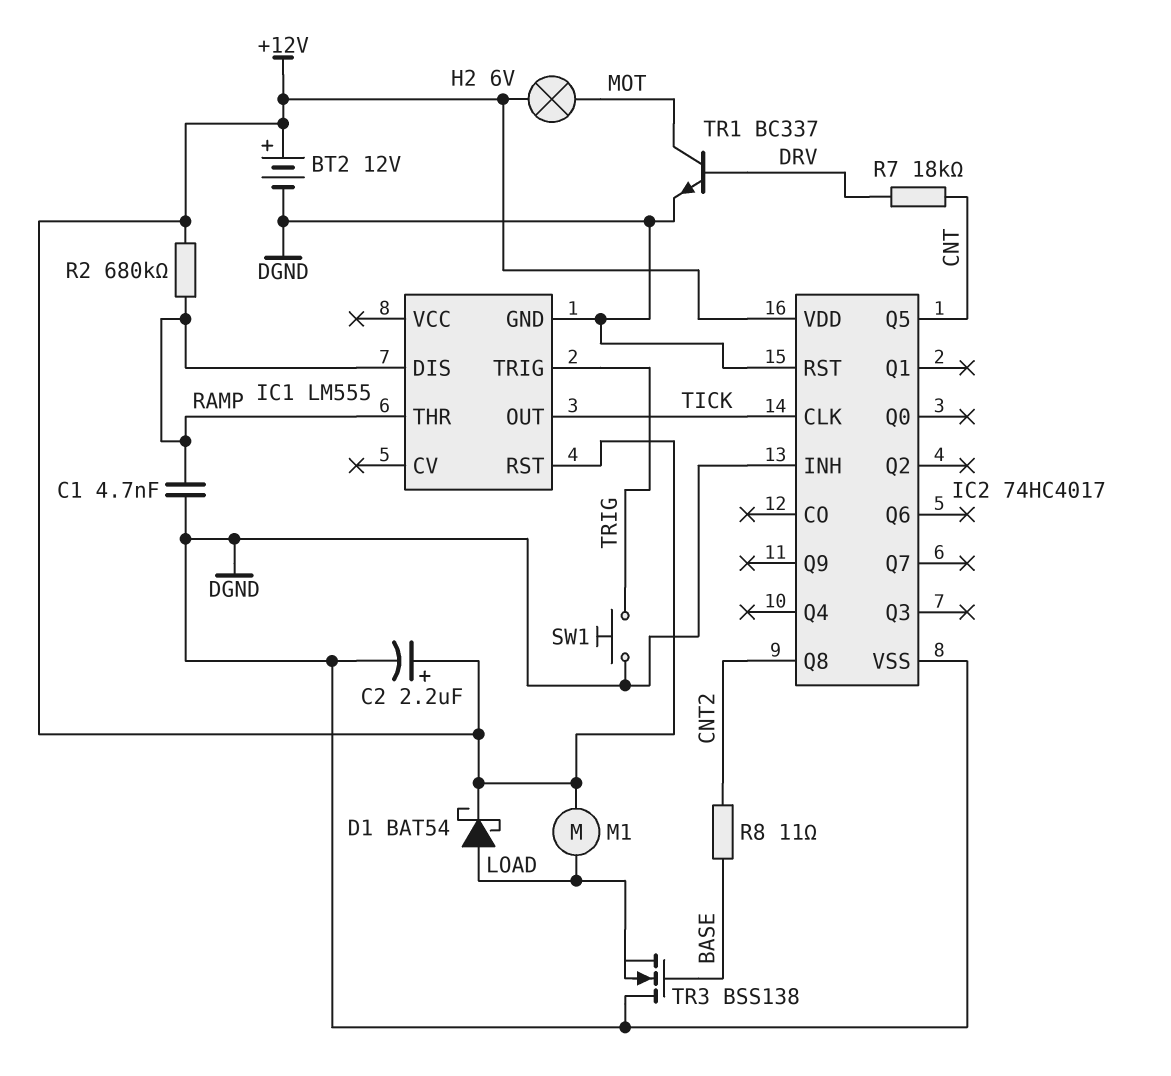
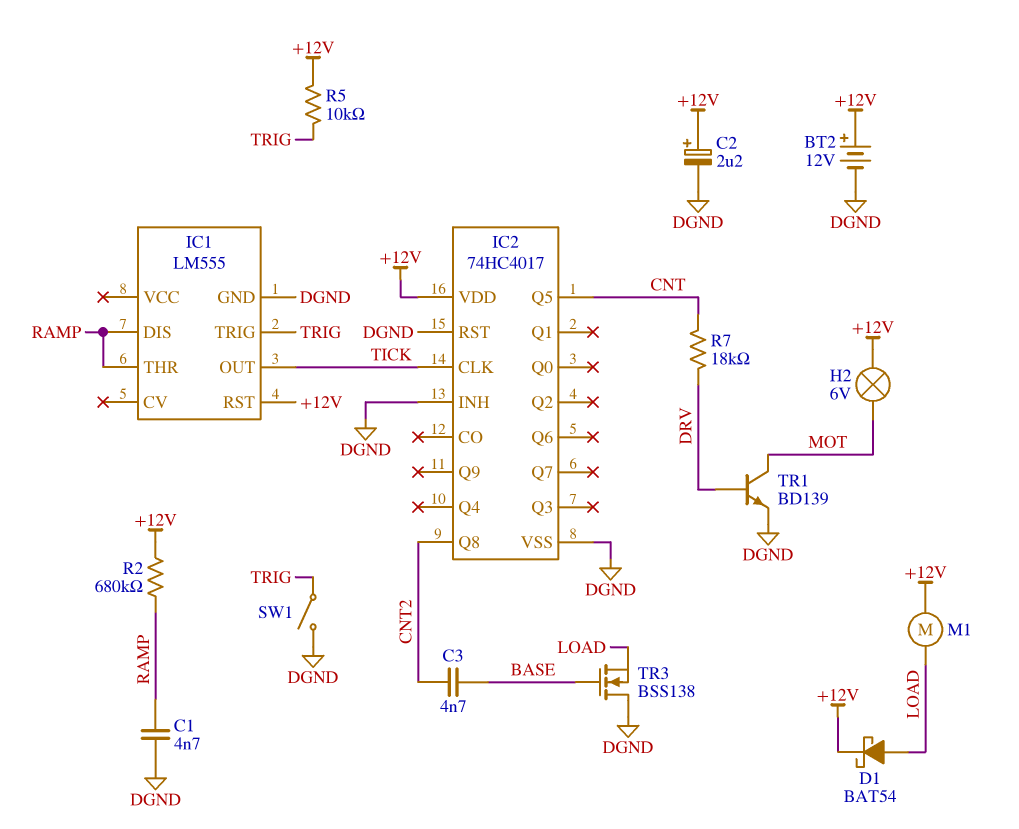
C3: none -> 4.7nF (BASE, CNT2)
R5: none -> 10k (+12V, TRIG)
R8: 11 (BASE, CNT2) -> none
SW1: button (DGND, TRIG) -> switch (DGND, TRIG)
TR1: NPN BC337 (B DRV, C MOT, E DGND) -> NPN BD139 (B DRV, C MOT, E DGND)

